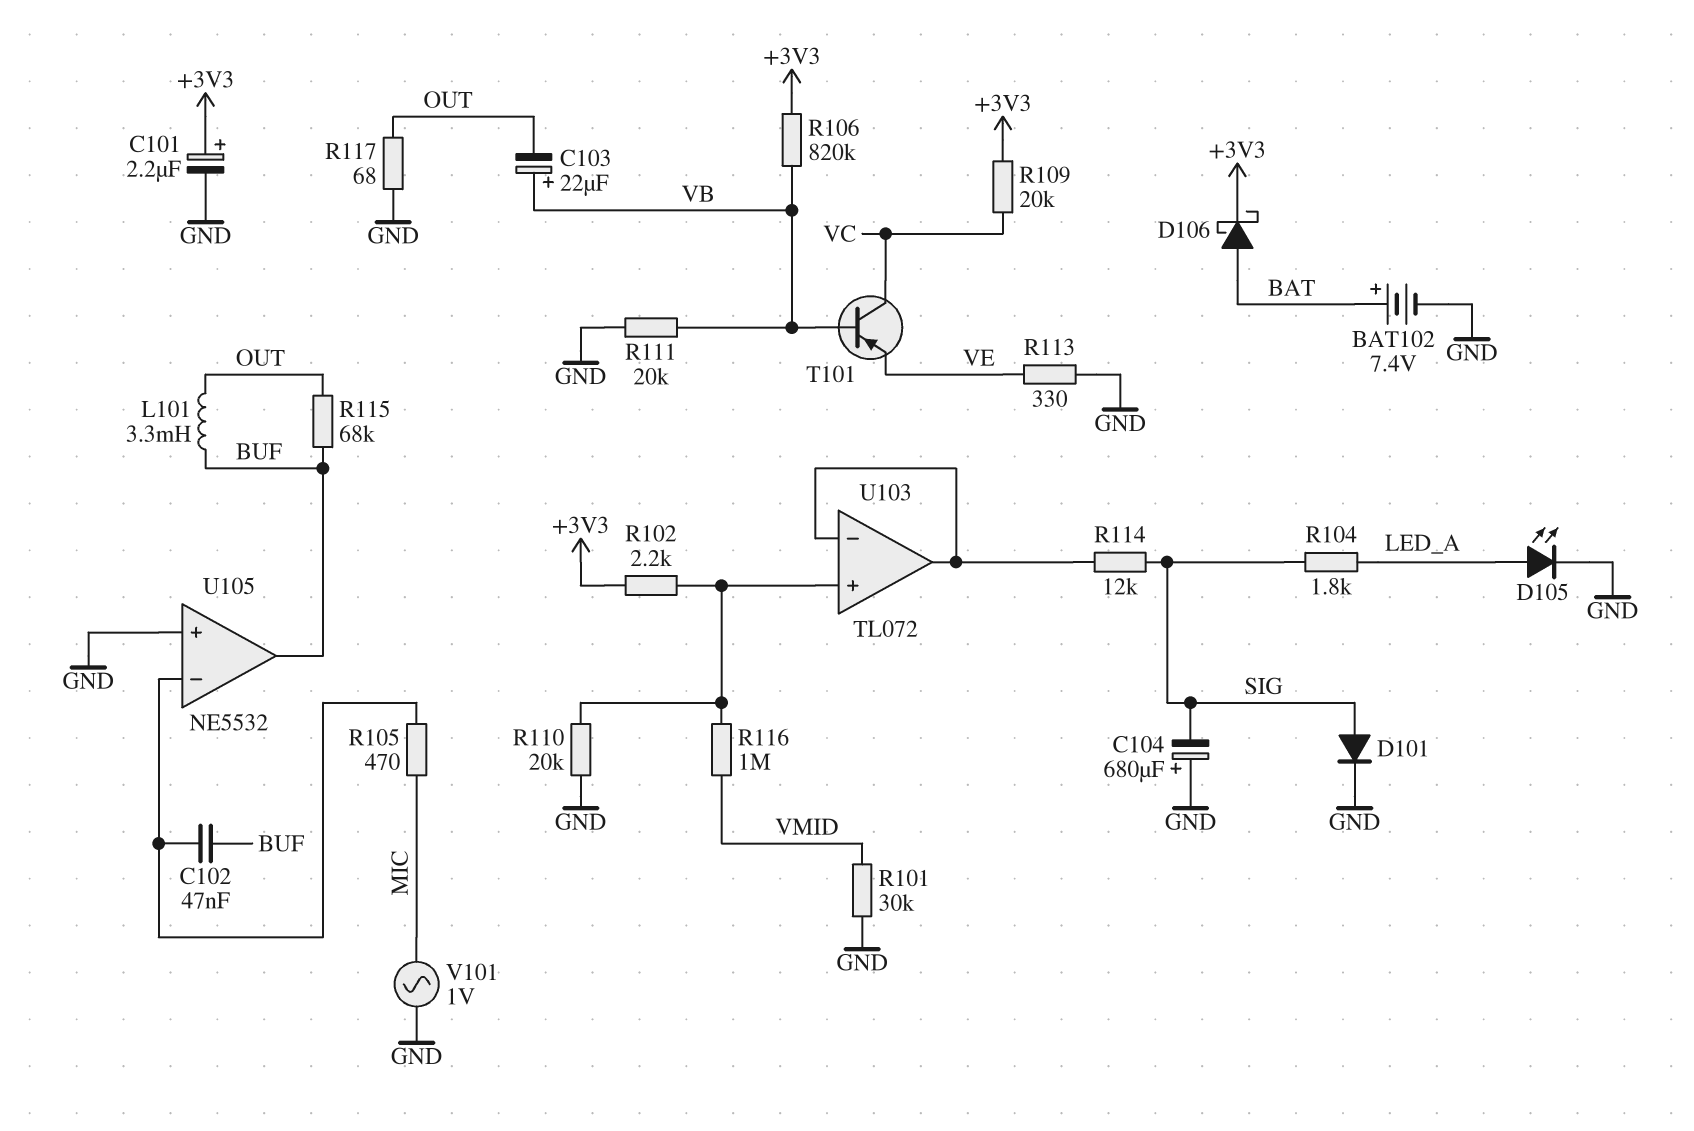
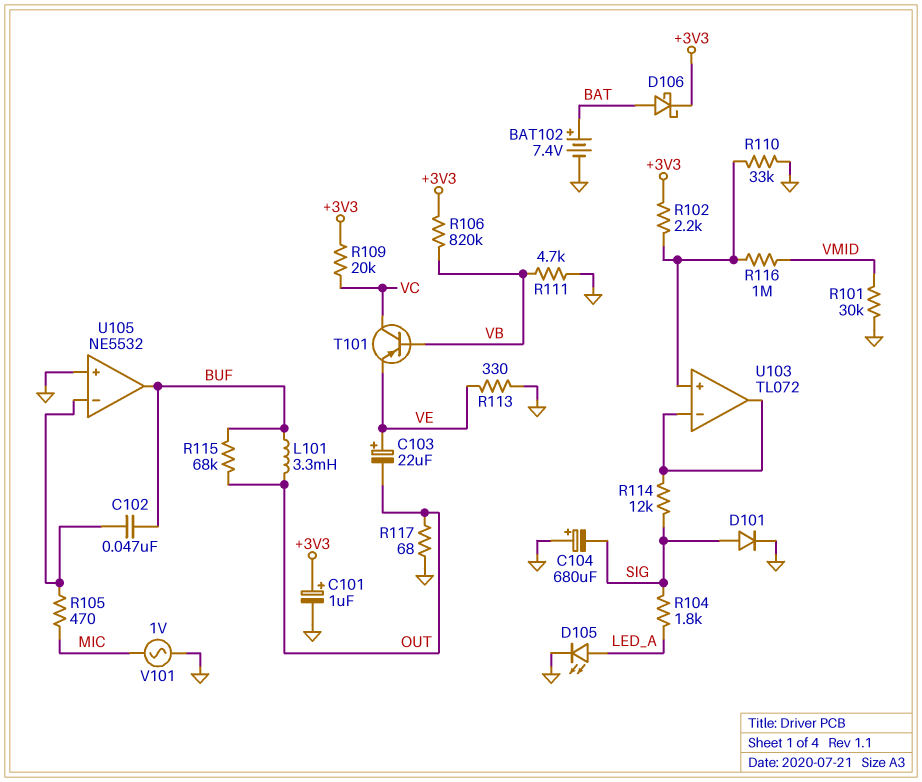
C101: 2.2uF (plus +3V3, minus GND) -> 1uF (plus +3V3, minus GND)
C103: 22uF (plus VB, minus OUT) -> 22uF (plus VE, minus OUT)
R110: 20k (GND, U103/in+) -> 33k (GND, U103/in+)
R111: 20k (GND, VB) -> 4.7k (GND, VB)

